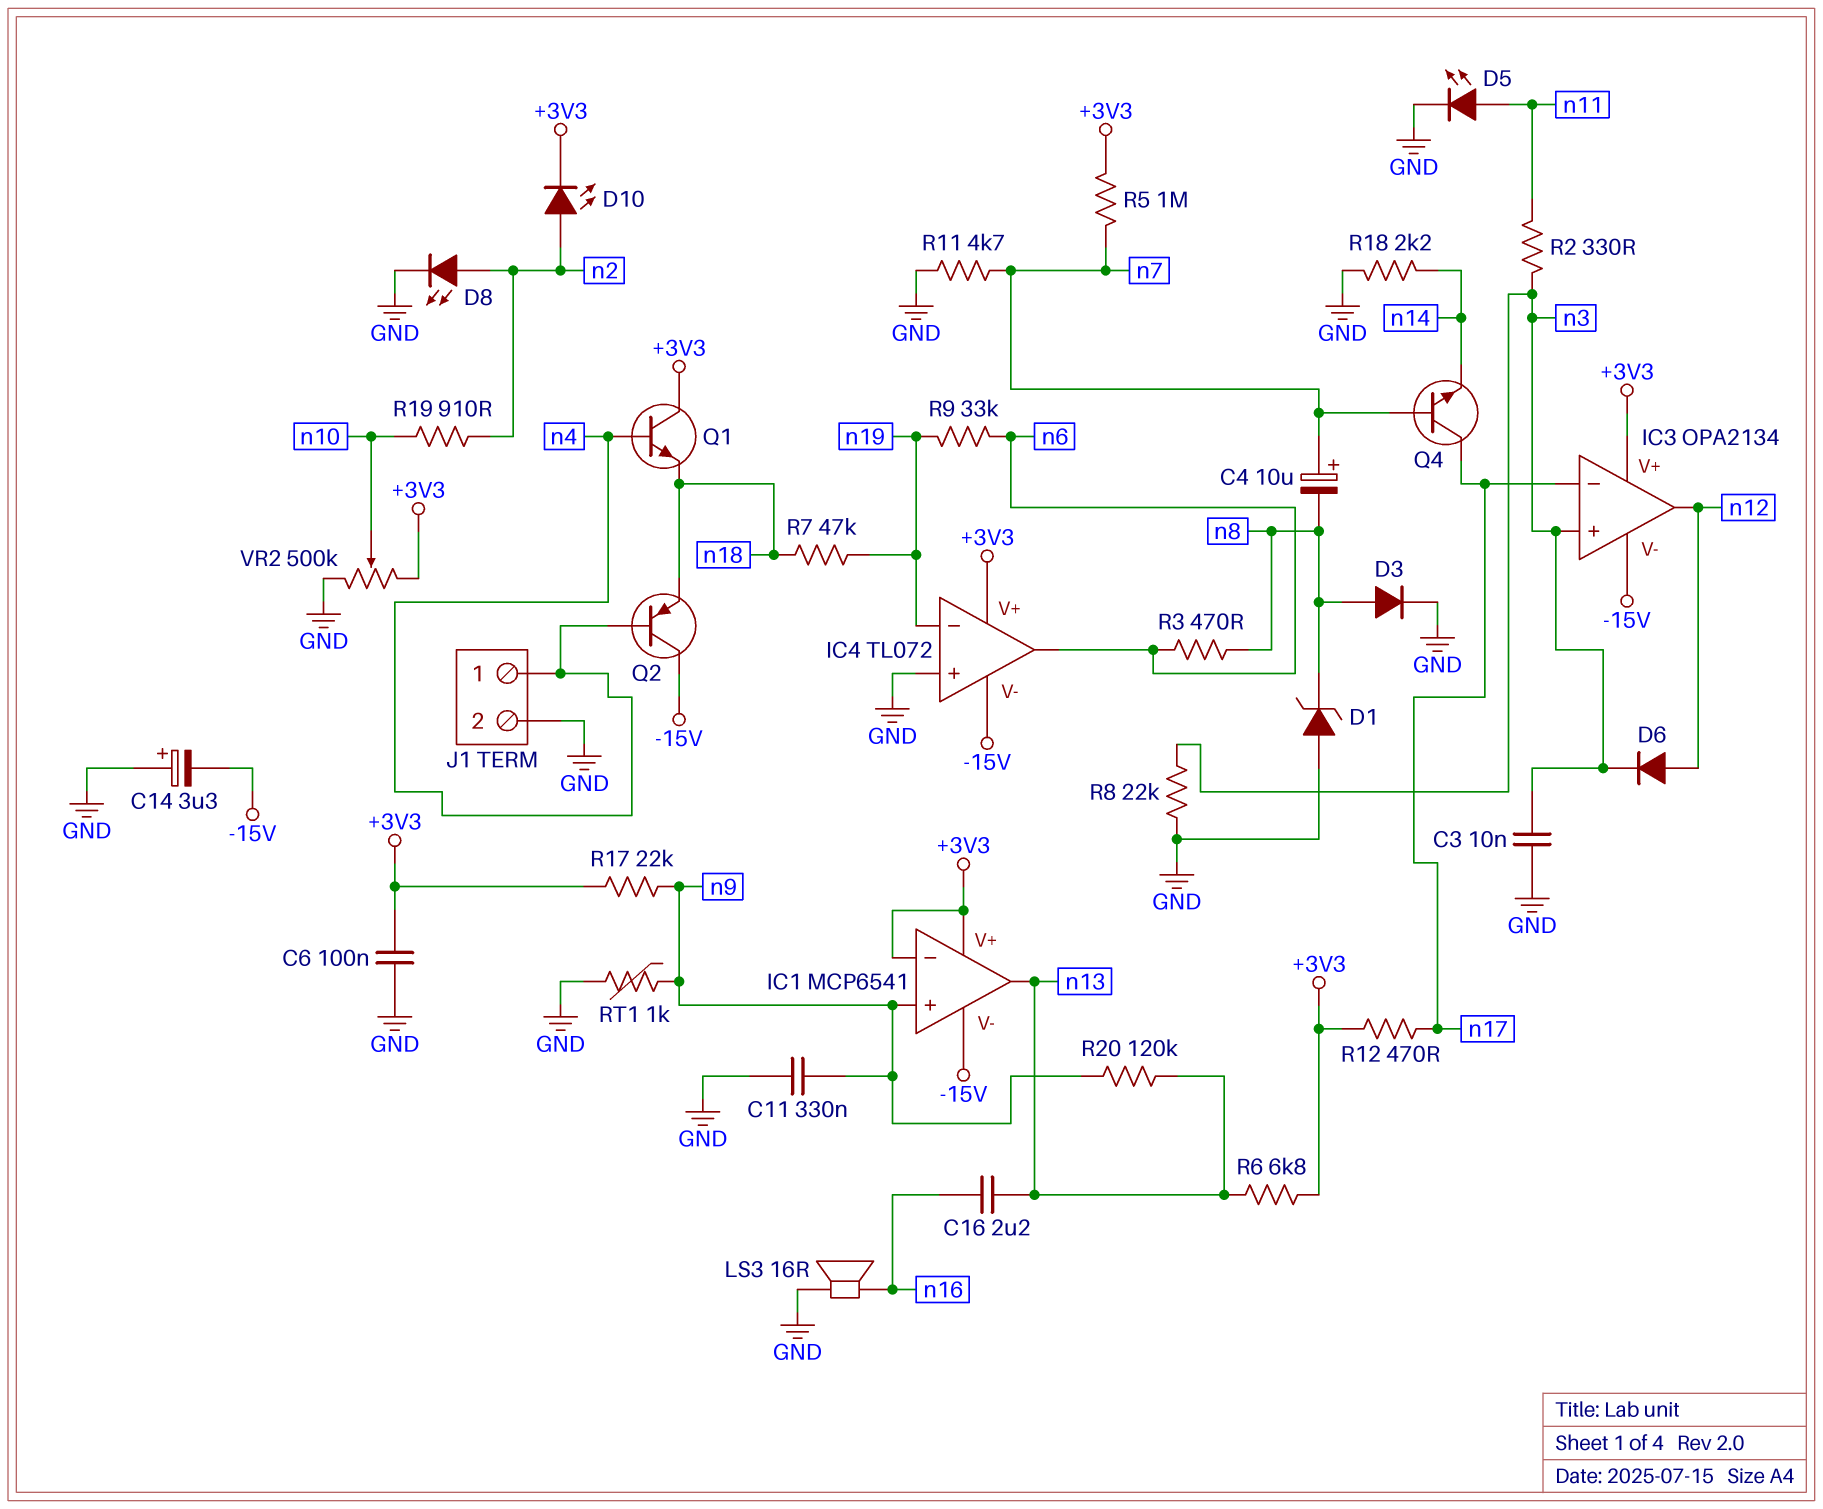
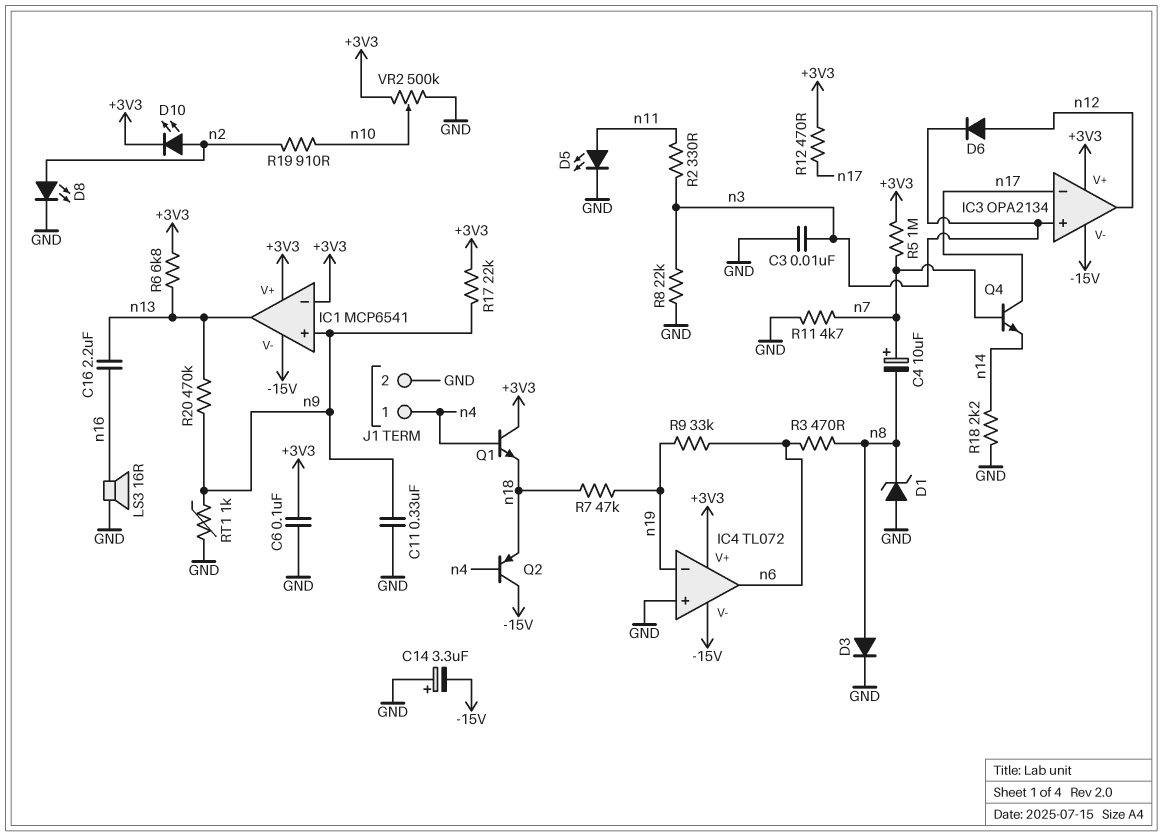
R20: 120k (n9, n13) -> 470k (n9, n13)

